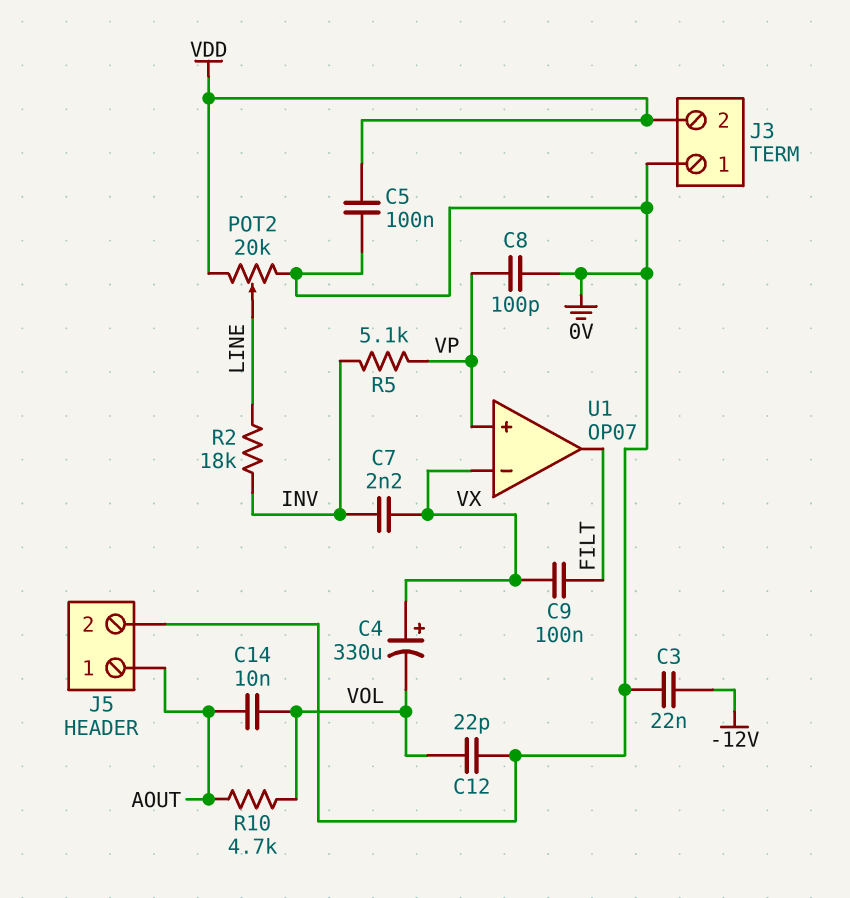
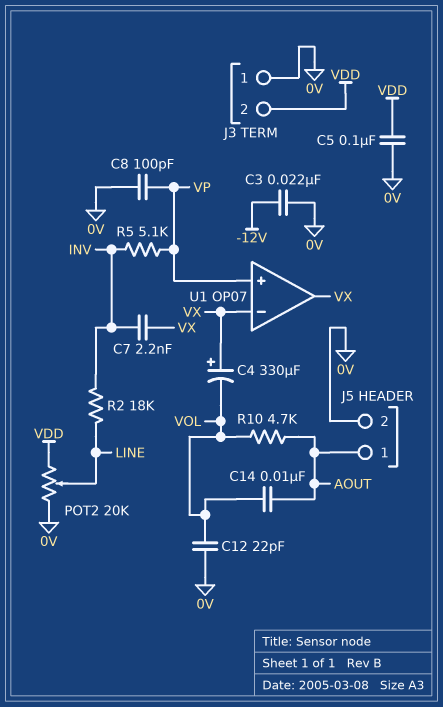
C9: 100nF (FILT, VX) -> none
U1 pin out: FILT -> VX

